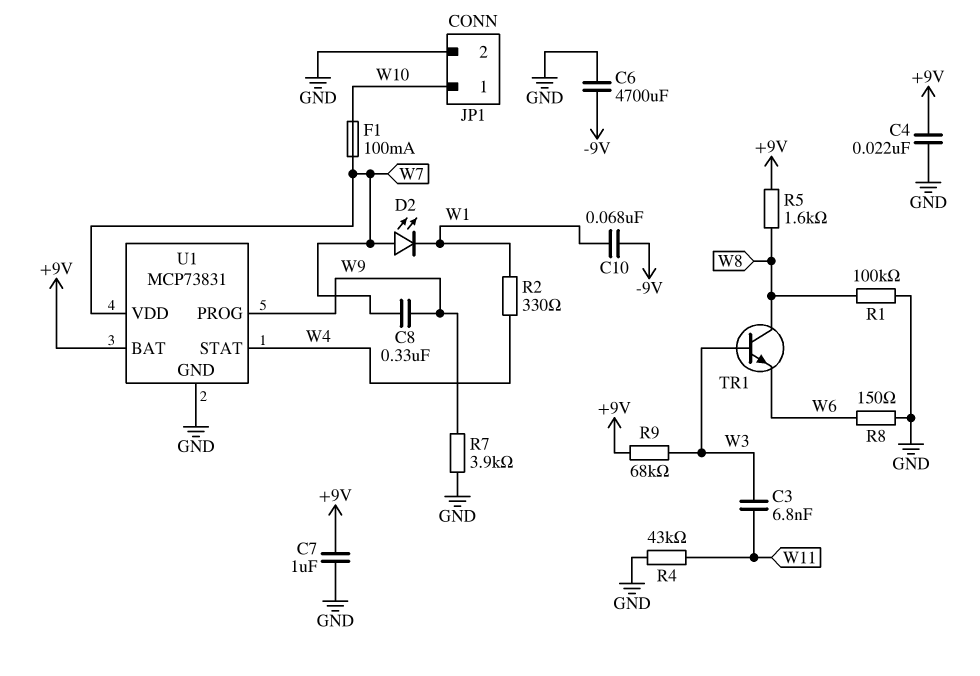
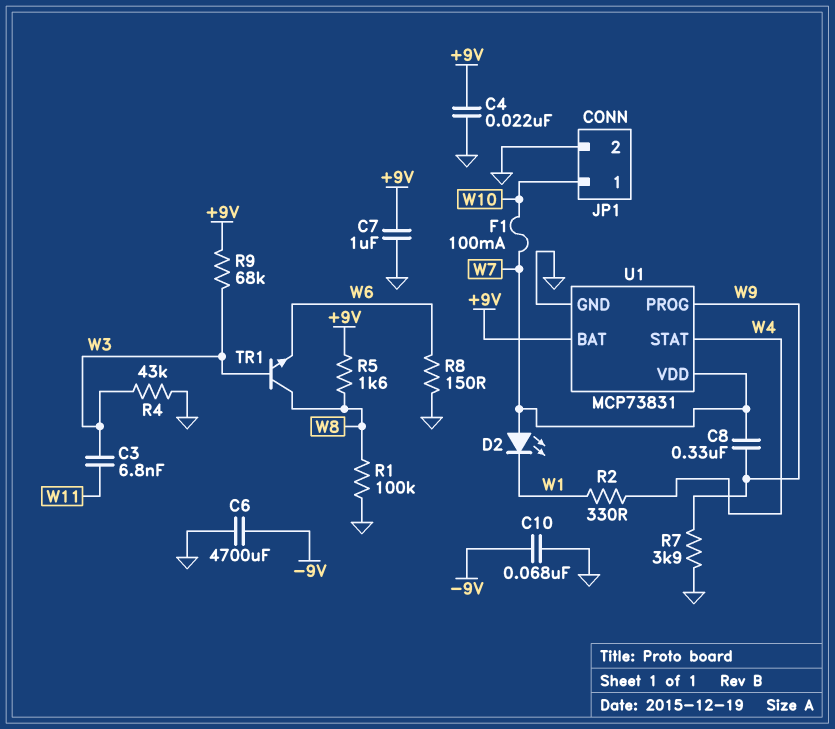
C10: 68nF (-9V, W1) -> 68nF (-9V, GND)
R4: 43k (GND, W11) -> 43k (GND, W3)

